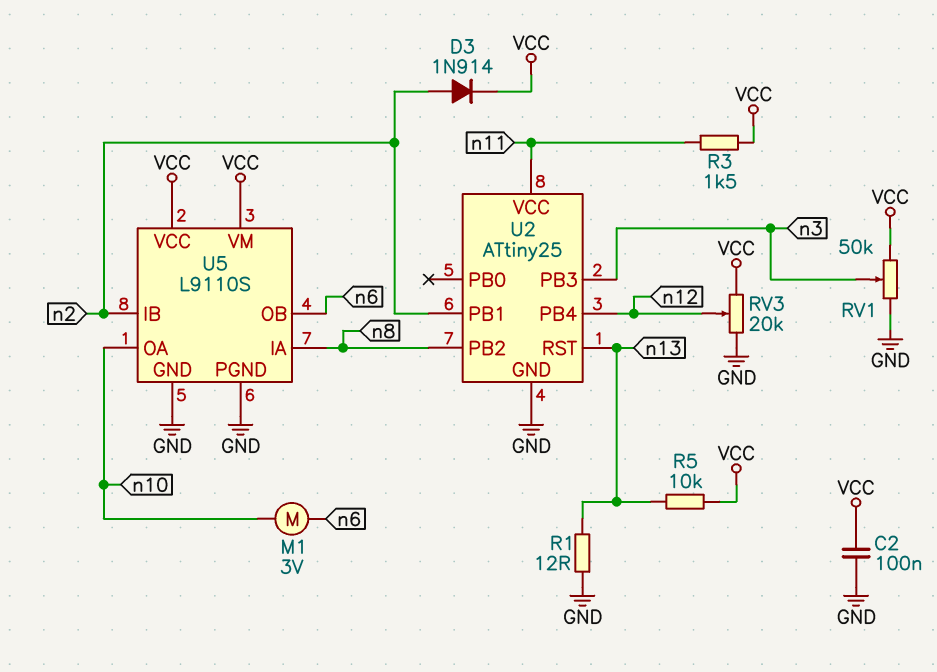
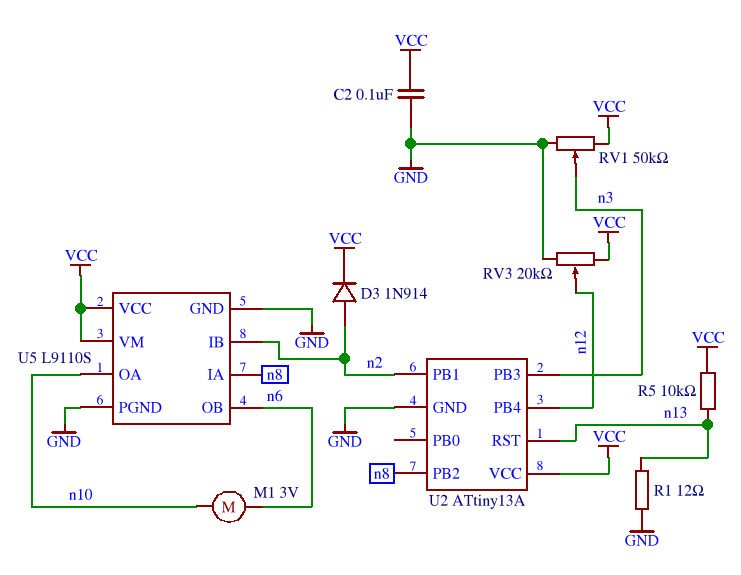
R3: 1.5k (VCC, n11) -> none
U2: ATtiny25 -> ATtiny13A
U2 pin VCC: n11 -> VCC

